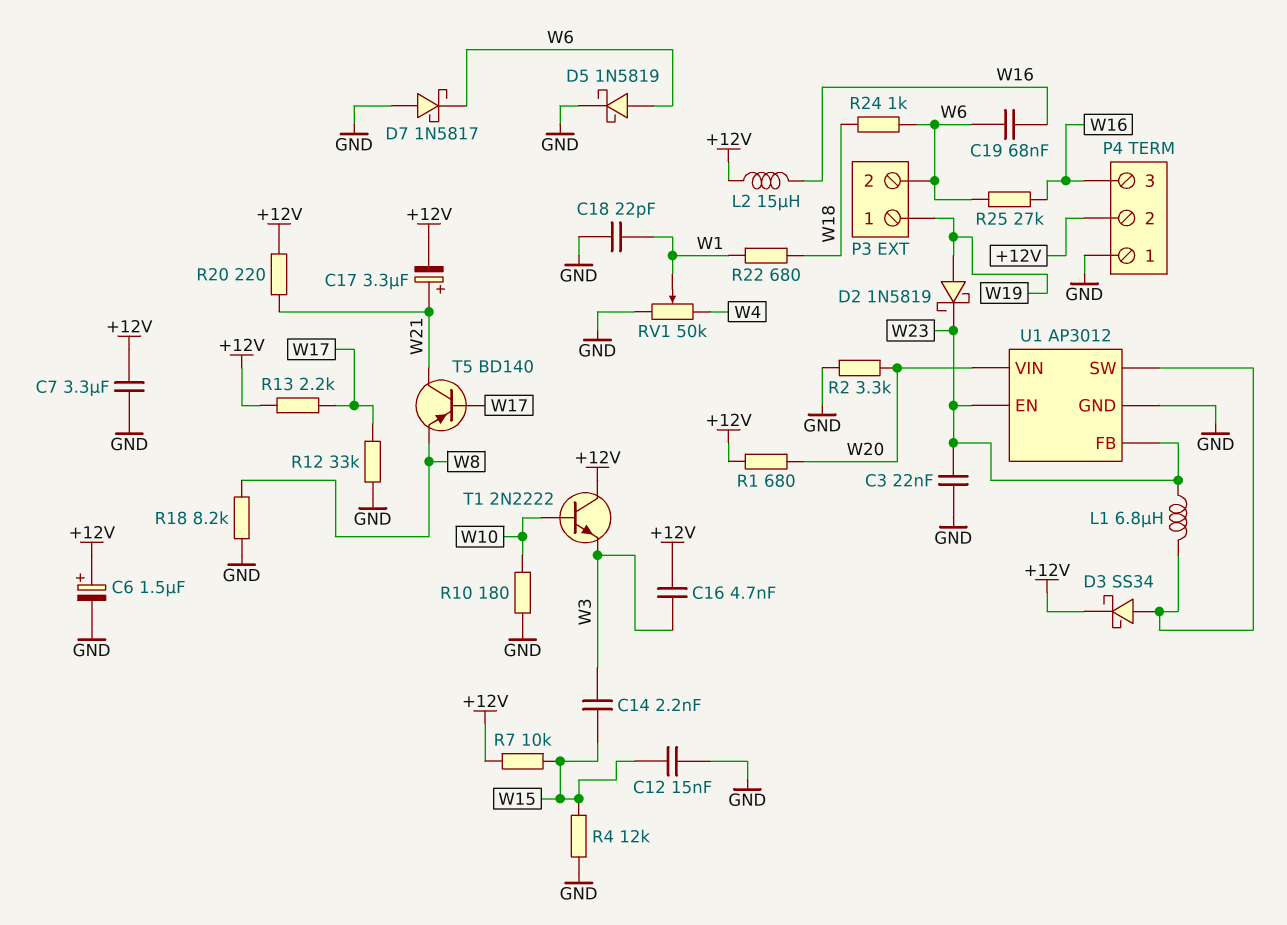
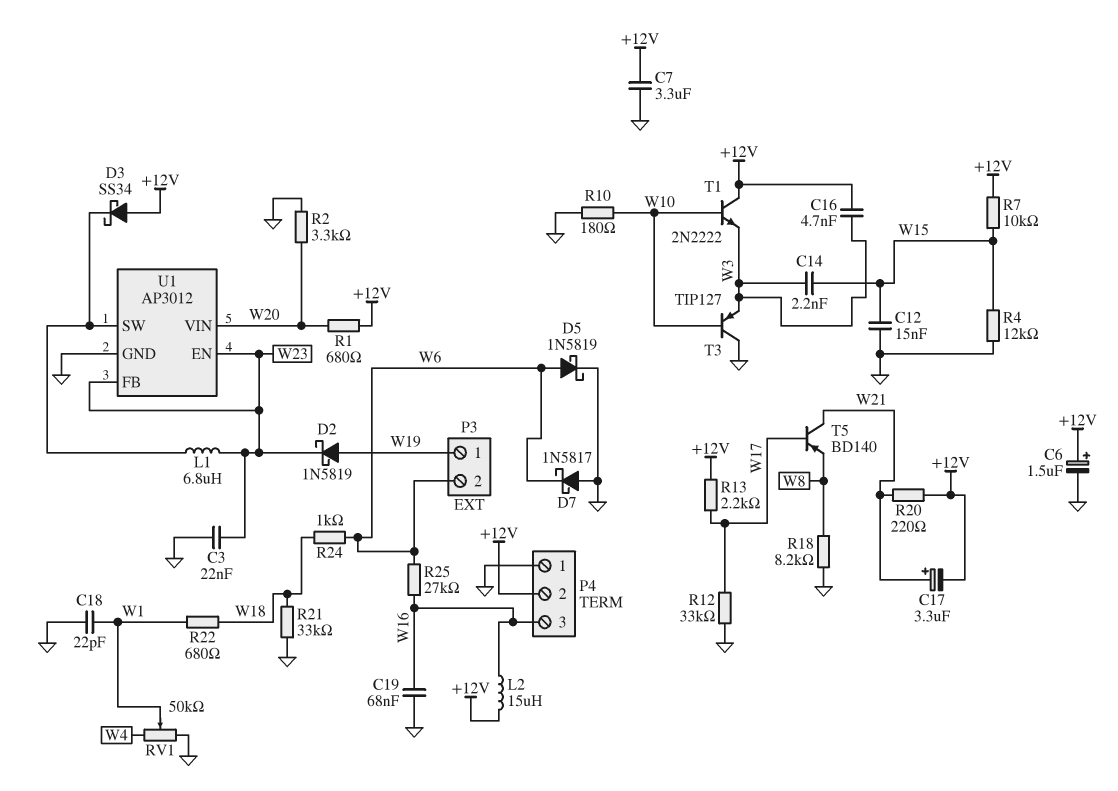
C19: 68nF (W6, W16) -> 68nF (GND, W16)
D3: schottky SS34 (A U1/SW, K +12V) -> schottky SS34 (A +12V, K U1/SW)
R21: none -> 33k (GND, W18)
T3: none -> PNP TIP127 (B W10, C GND, E W3)

